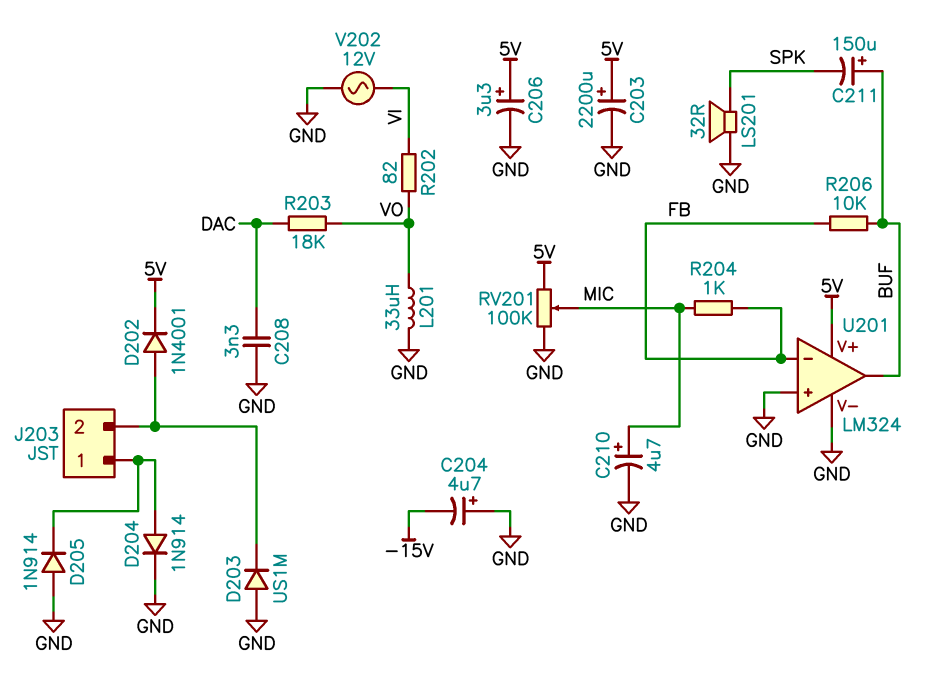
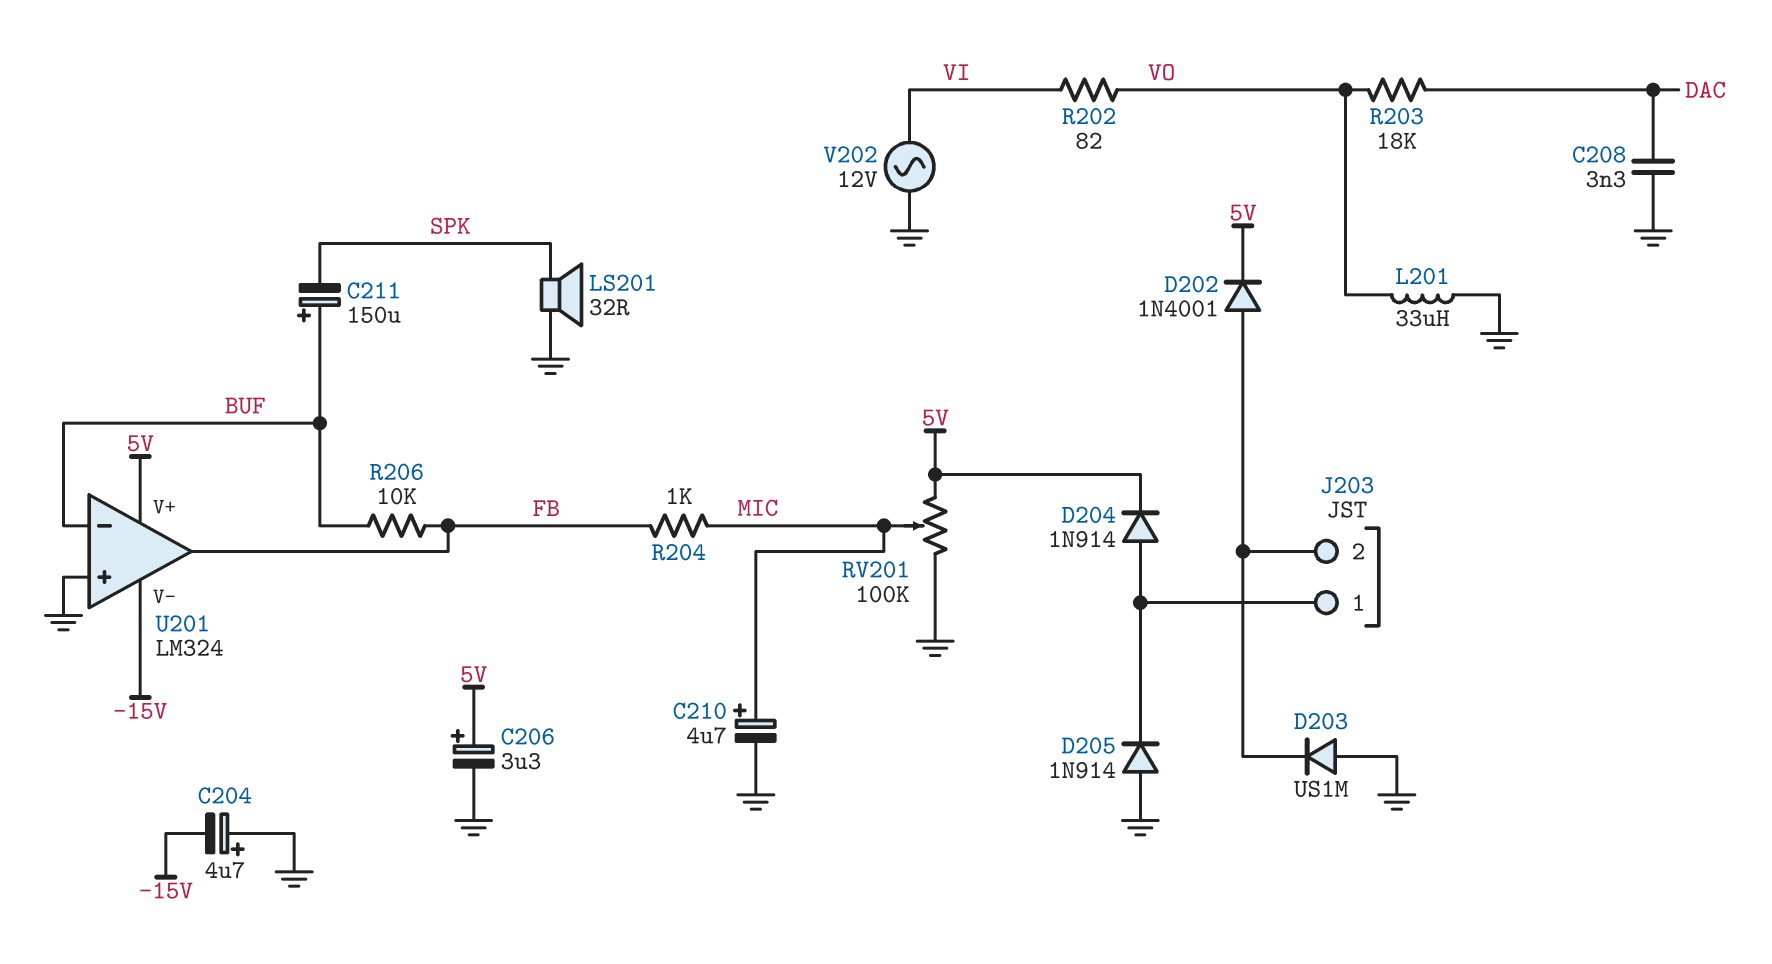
C203: 2200uF (plus 5V, minus GND) -> none
D204: diode 1N914 (A J203/1, K GND) -> diode 1N914 (A J203/1, K 5V)
U201 pin V-: GND -> -15V
U201 pin in-: FB -> BUF
U201 pin out: BUF -> FB

